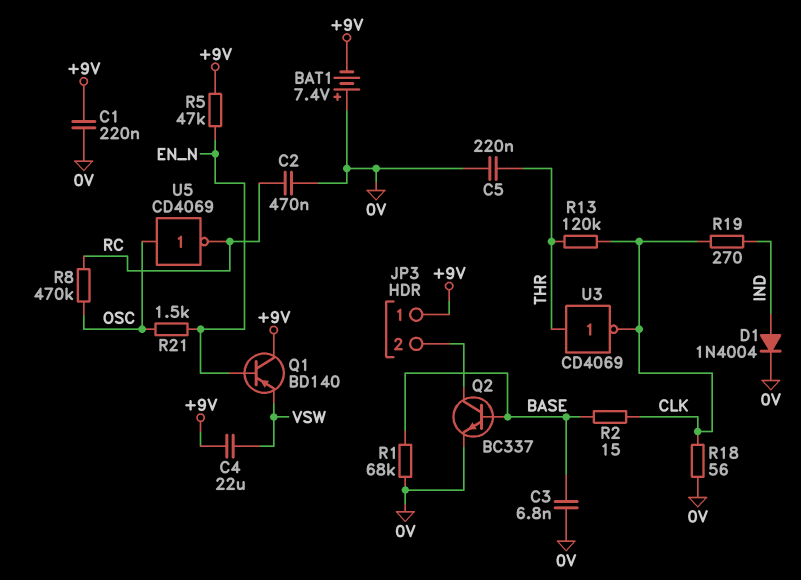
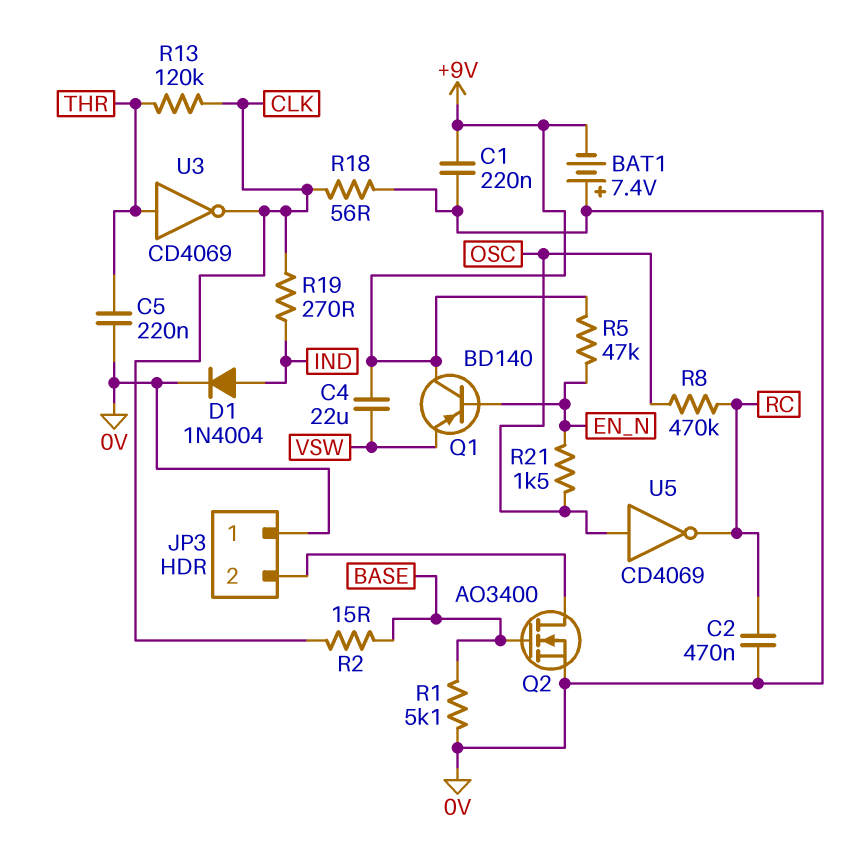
C3: 6.8nF (0V, BASE) -> none
JP3 pin 1: +9V -> 0V
Q2: NPN BC337 (B BASE, C JP3/2, E 0V) -> NMOS AO3400 (G BASE, D JP3/2, S 0V)
R1: 68k (0V, BASE) -> 5.1k (0V, BASE)

